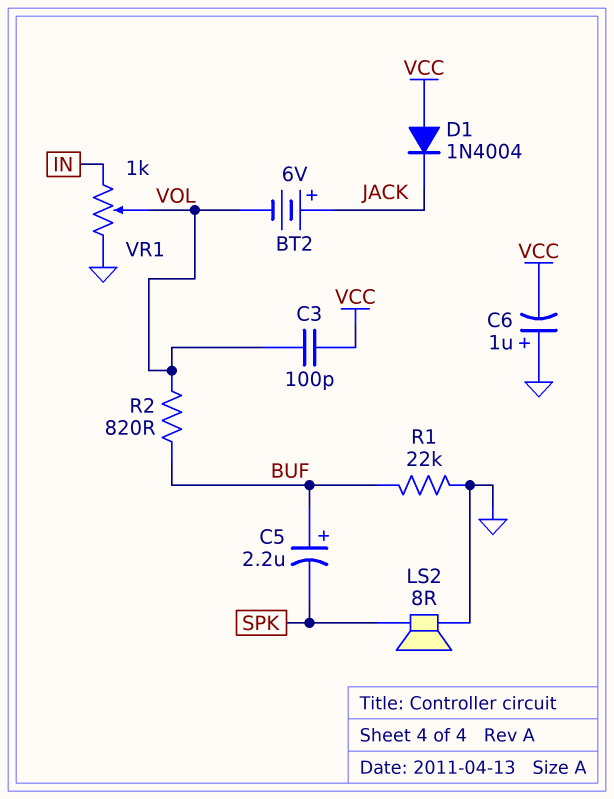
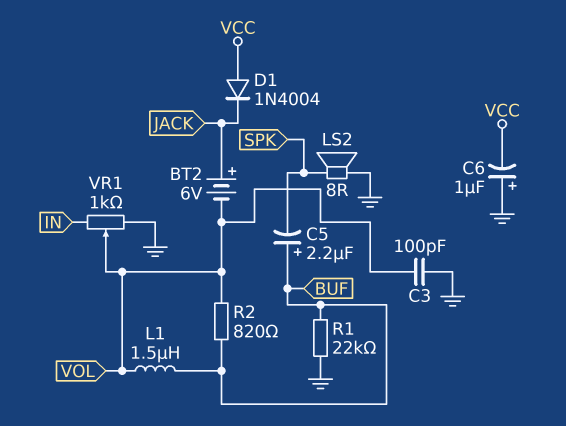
C3: 100pF (VCC, VOL) -> 100pF (GND, VOL)
L1: none -> 1.5uH (BUF, VOL)

